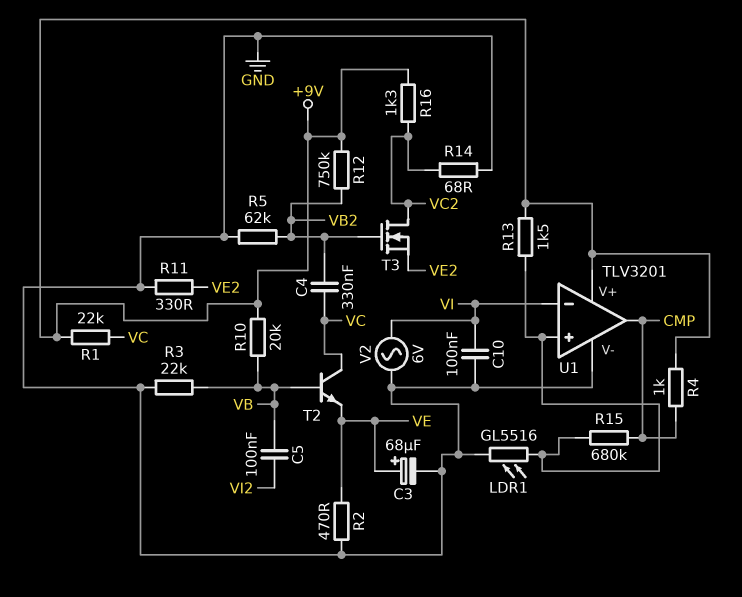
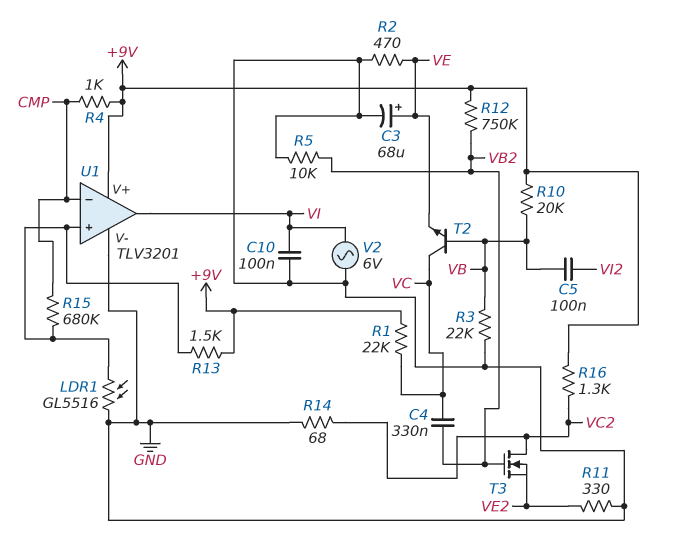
R5: 62k (GND, VB2) -> 10k (GND, VB2)
U1 pin in-: VI -> CMP
U1 pin out: CMP -> VI

